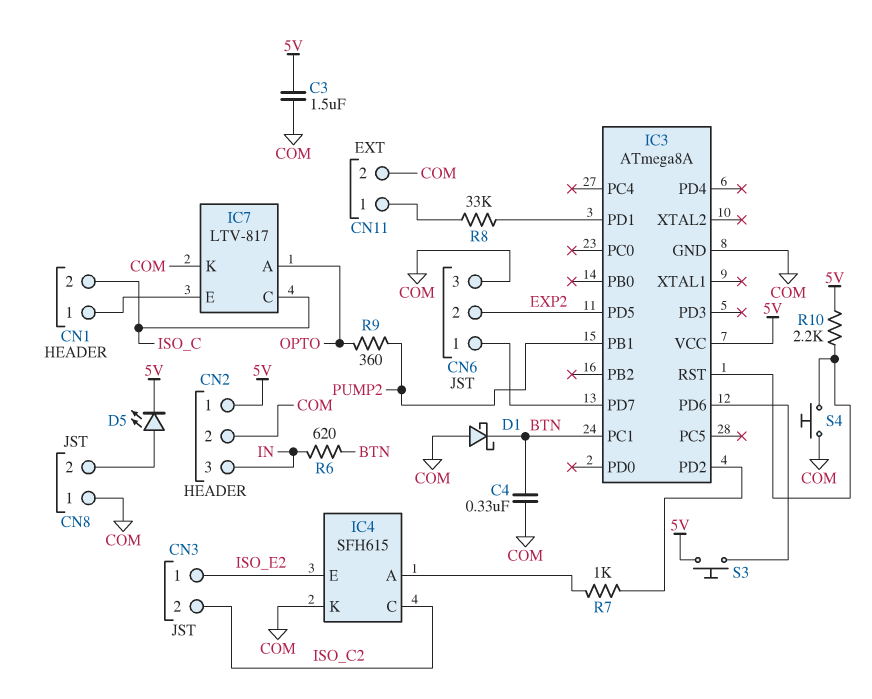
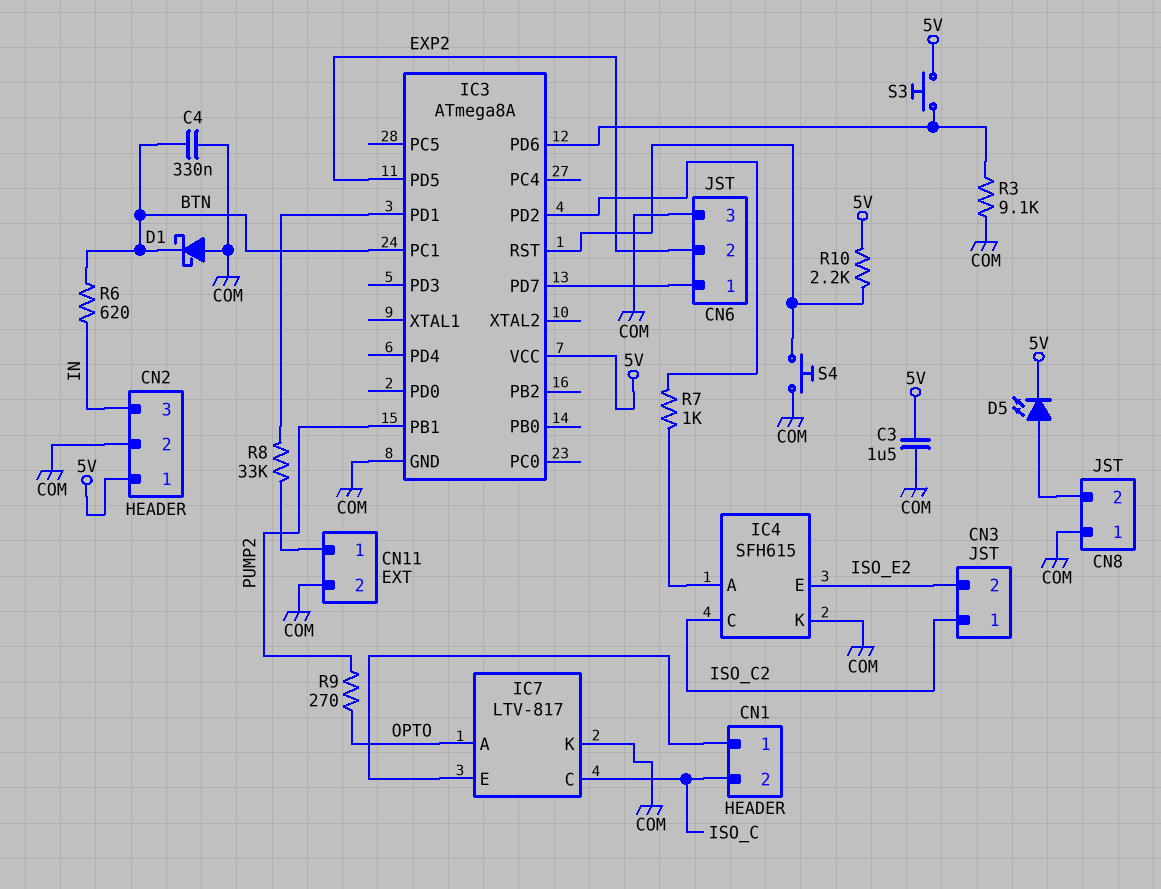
CN3 pin 1: ISO_E2 -> ISO_C2
CN3 pin 2: ISO_C2 -> ISO_E2
R3: none -> 9.1k (COM, IC3/PD6)
R9: 360 (OPTO, PUMP2) -> 270 (OPTO, PUMP2)

